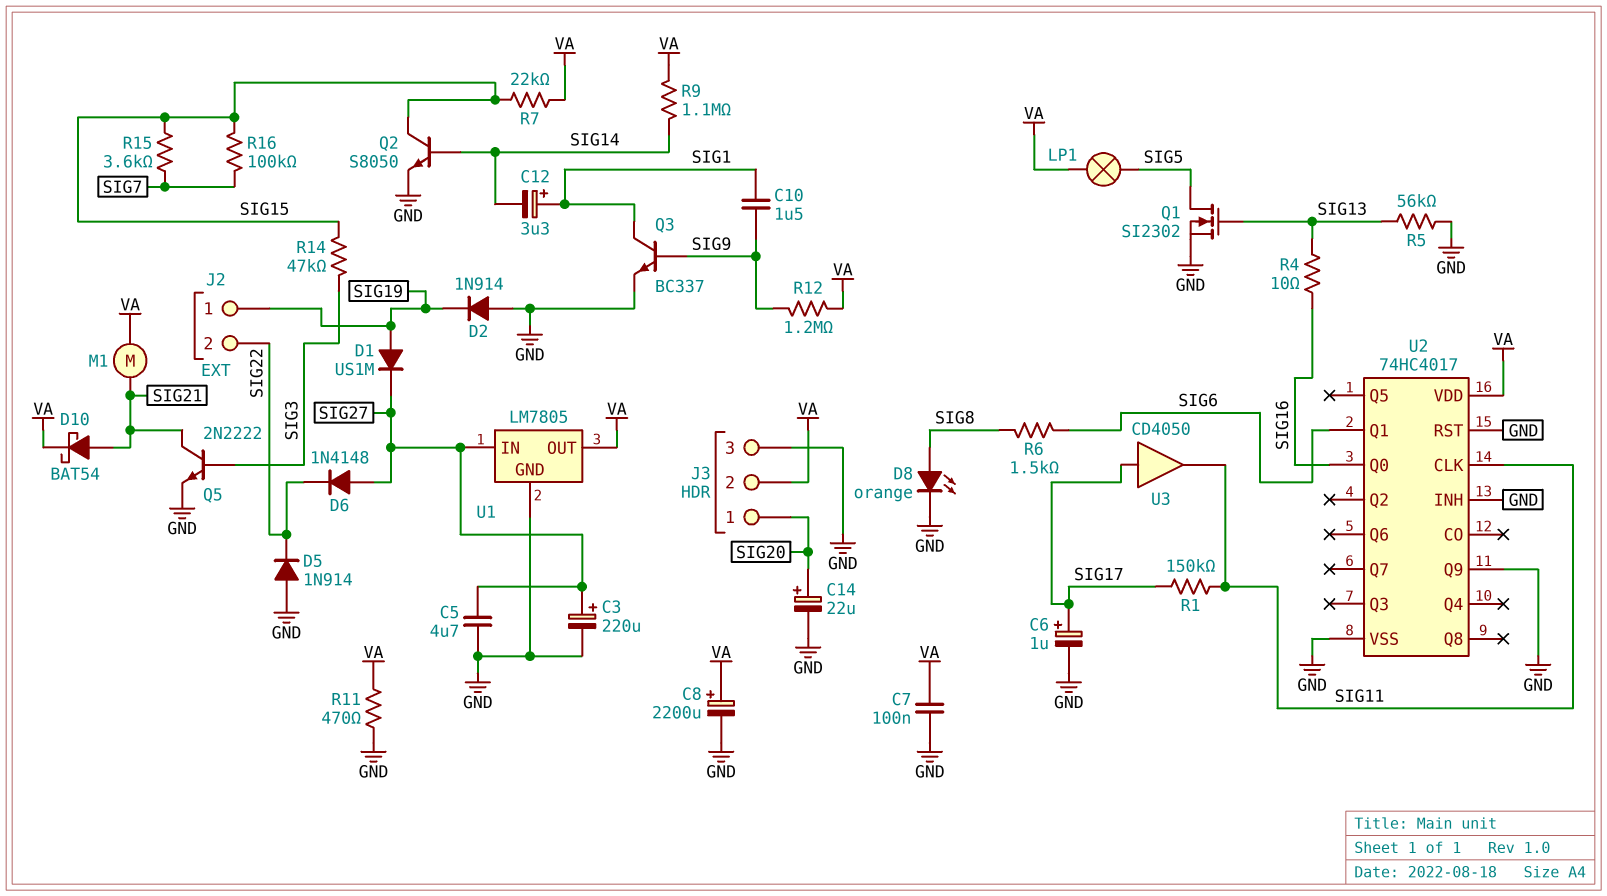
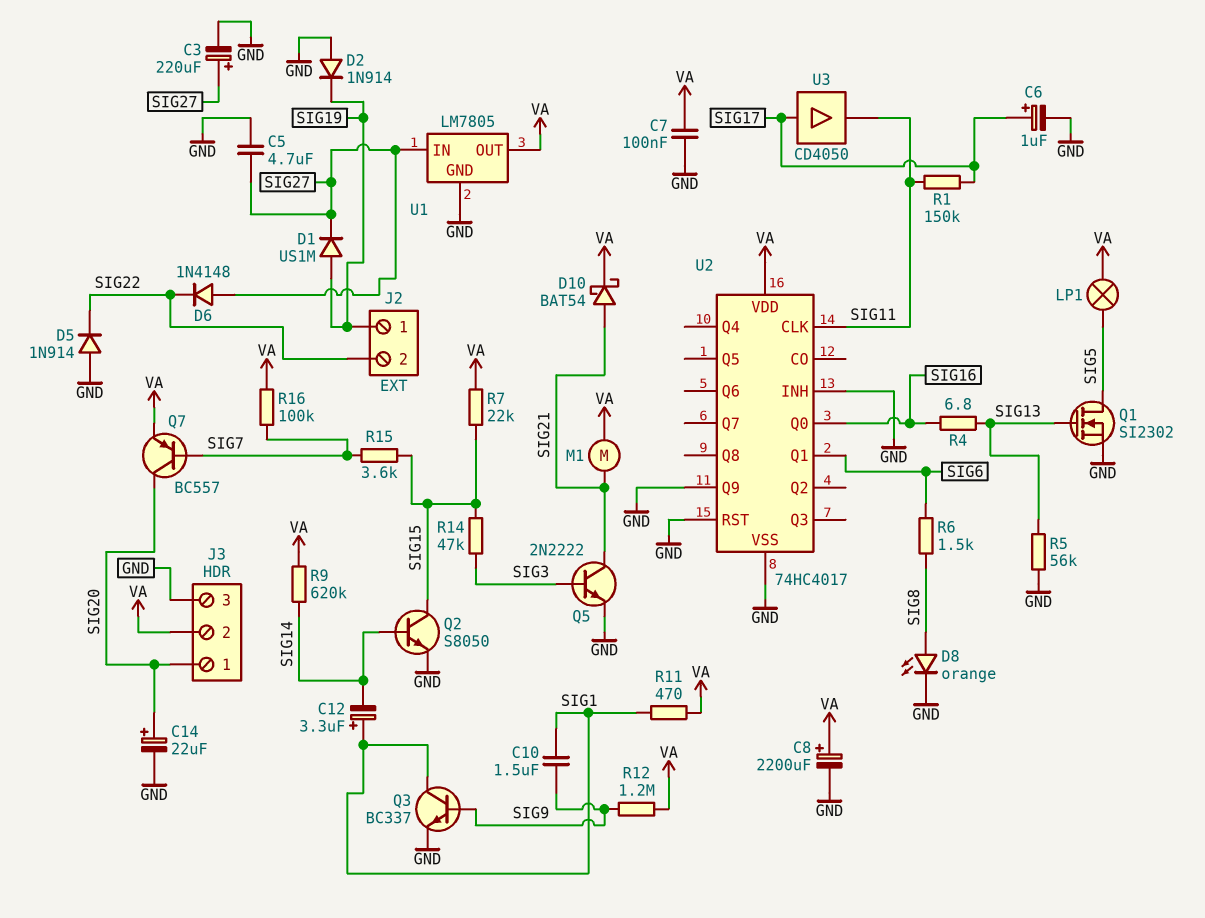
Q7: none -> PNP BC557 (B SIG7, C SIG20, E VA)
R4: 10 (SIG13, SIG16) -> 6.8 (SIG13, SIG16)
R9: 1.1M (SIG14, VA) -> 620k (SIG14, VA)
R11: 470 (GND, VA) -> 470 (SIG1, VA)
R16: 100k (SIG7, SIG15) -> 100k (SIG7, VA)

